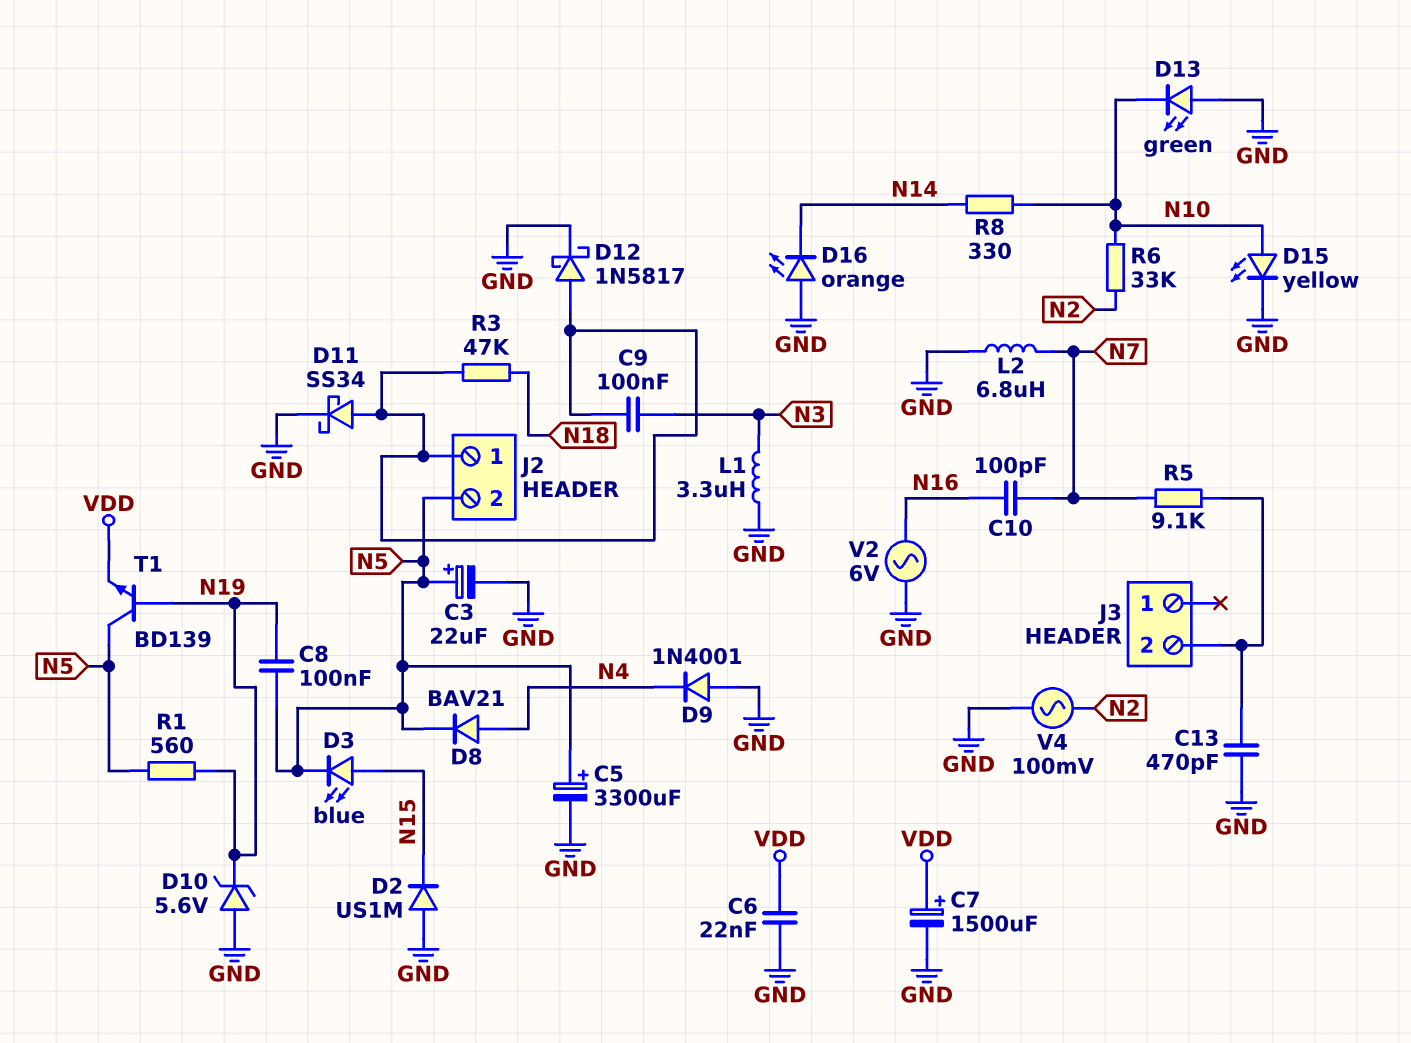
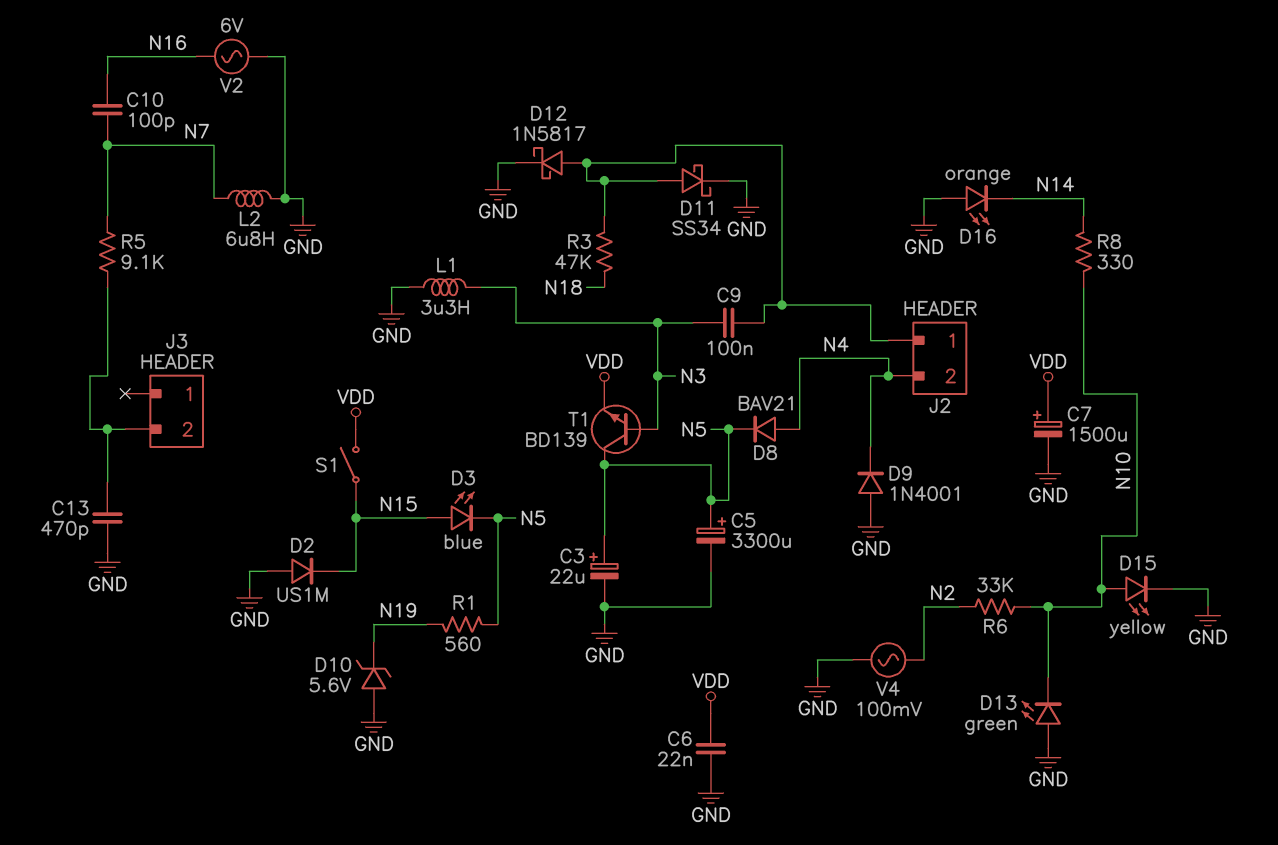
C8: 100nF (N5, N19) -> none
J2 pin 2: N5 -> N4
S1: none -> switch (N15, VDD)
T1: NPN BD139 (B N19, C N5, E VDD) -> NPN BD139 (B N3, C N5, E VDD)

